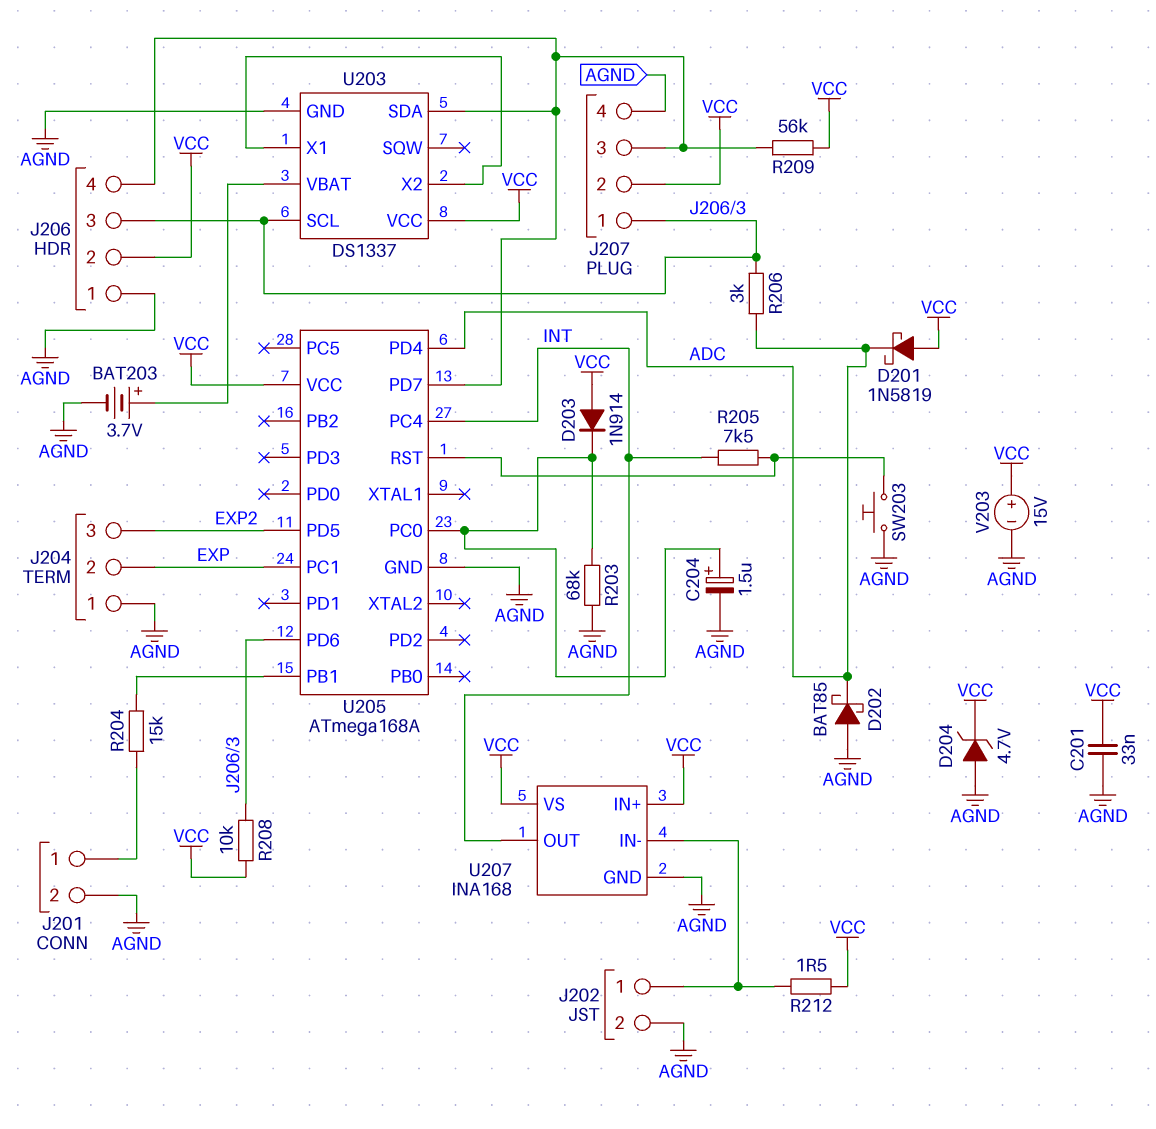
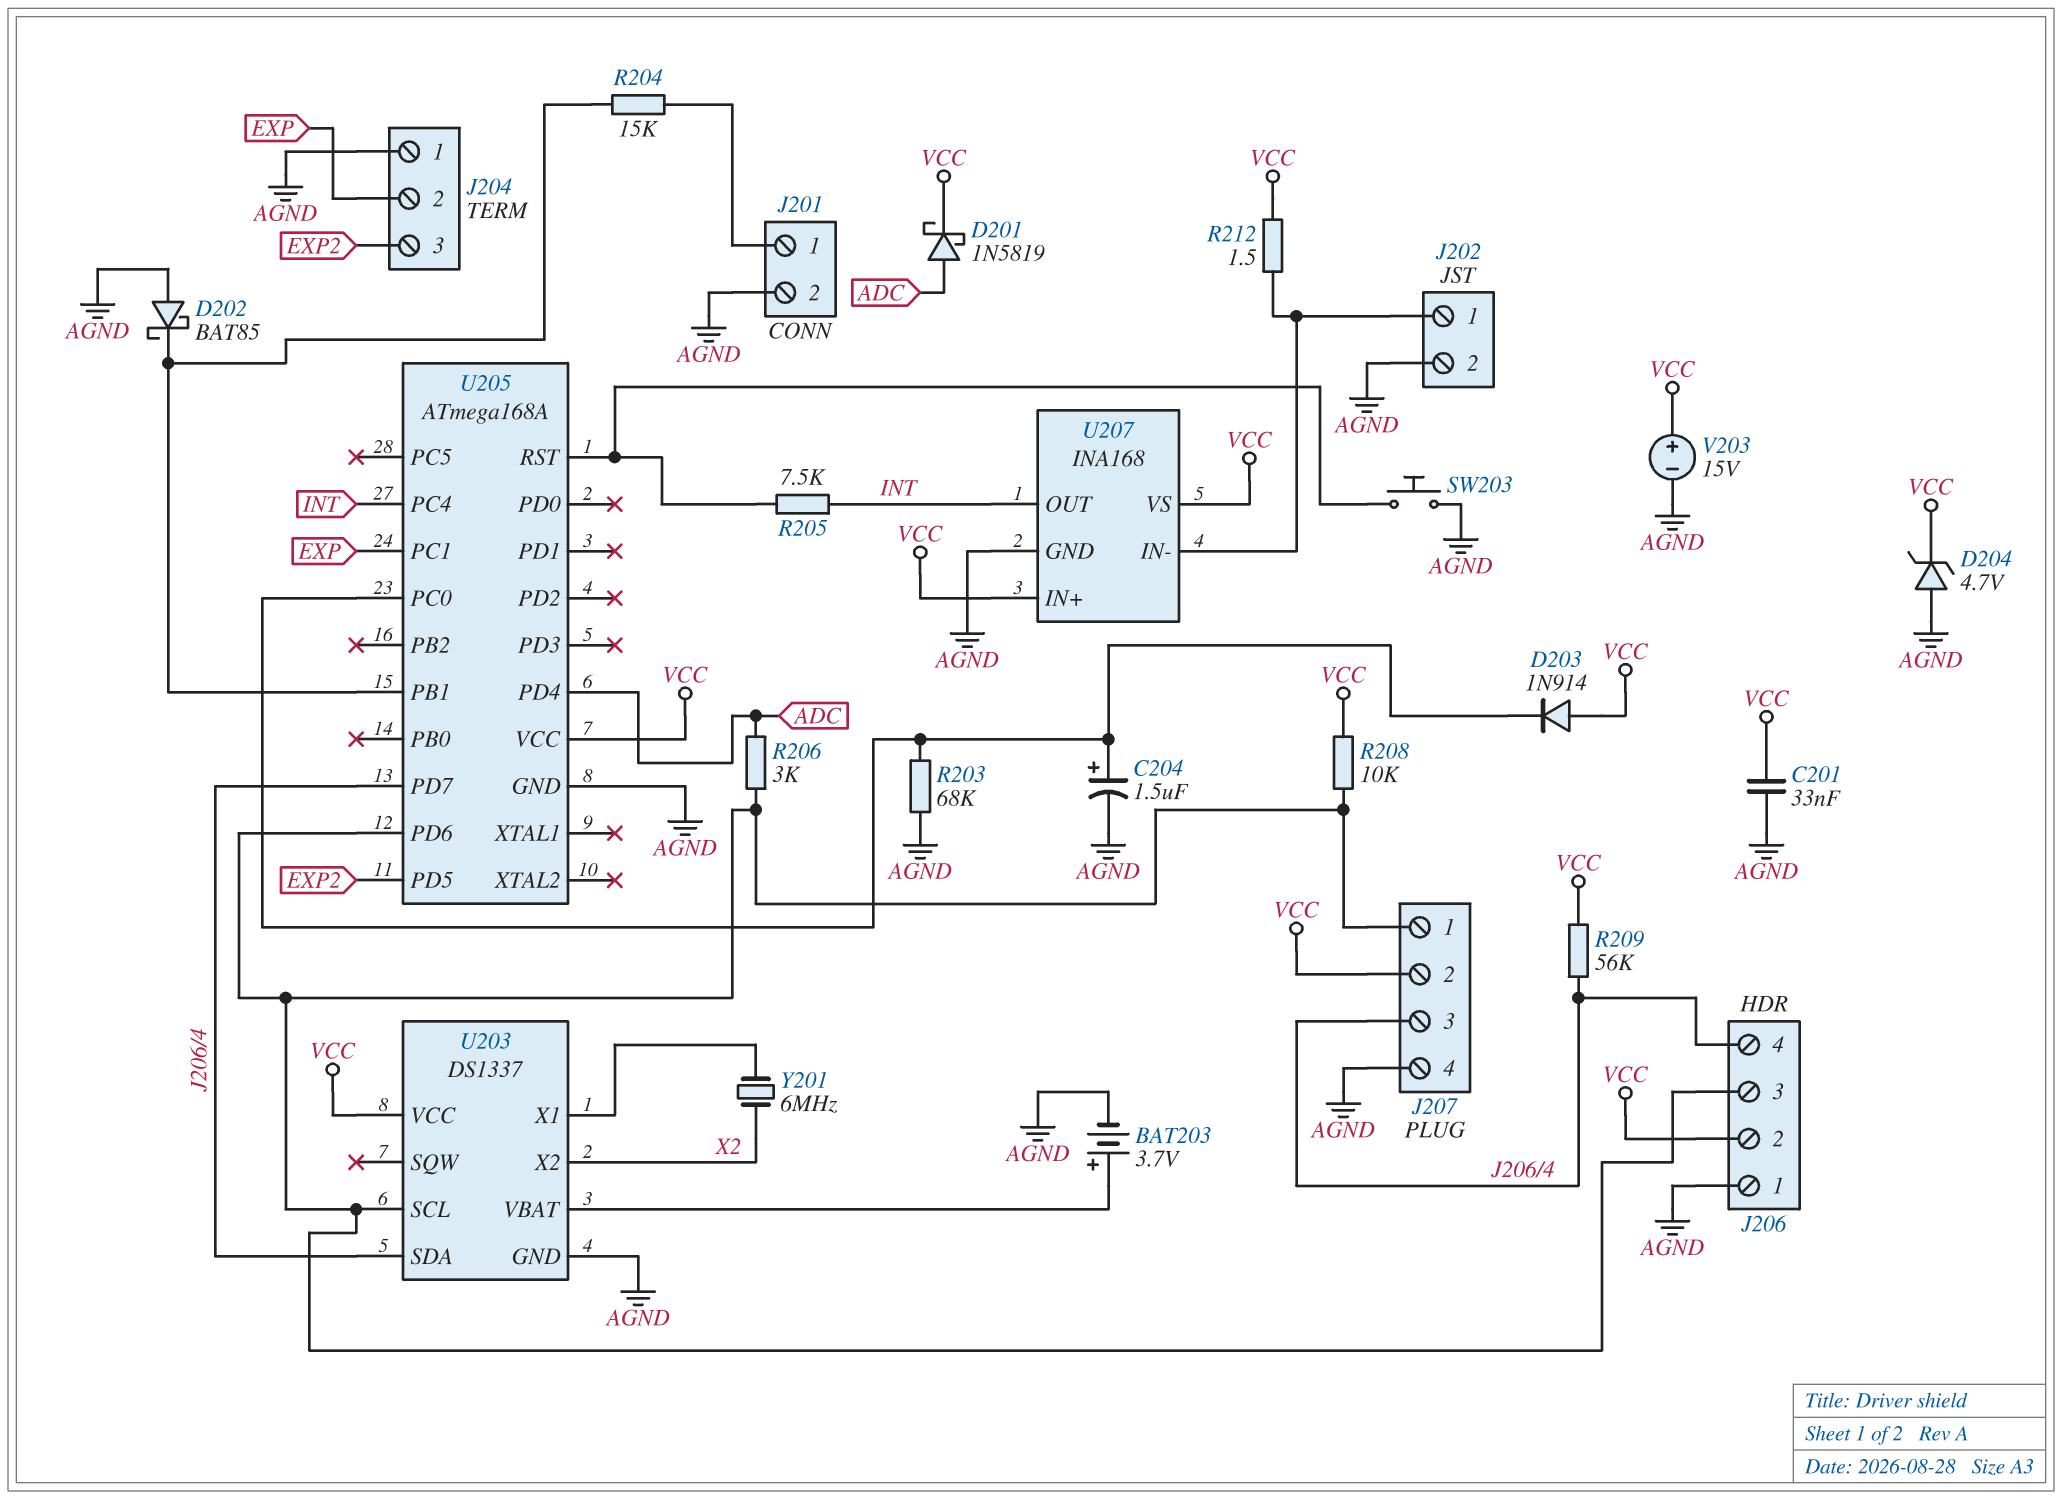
D201: schottky 1N5819 (A VCC, K ADC) -> schottky 1N5819 (A ADC, K VCC)
D202: schottky BAT85 (A AGND, K ADC) -> schottky BAT85 (A AGND, K U205/PB1)
U203 pin X2: U203/X1 -> X2
Y201: none -> 6MHz (U203/X1, X2)

